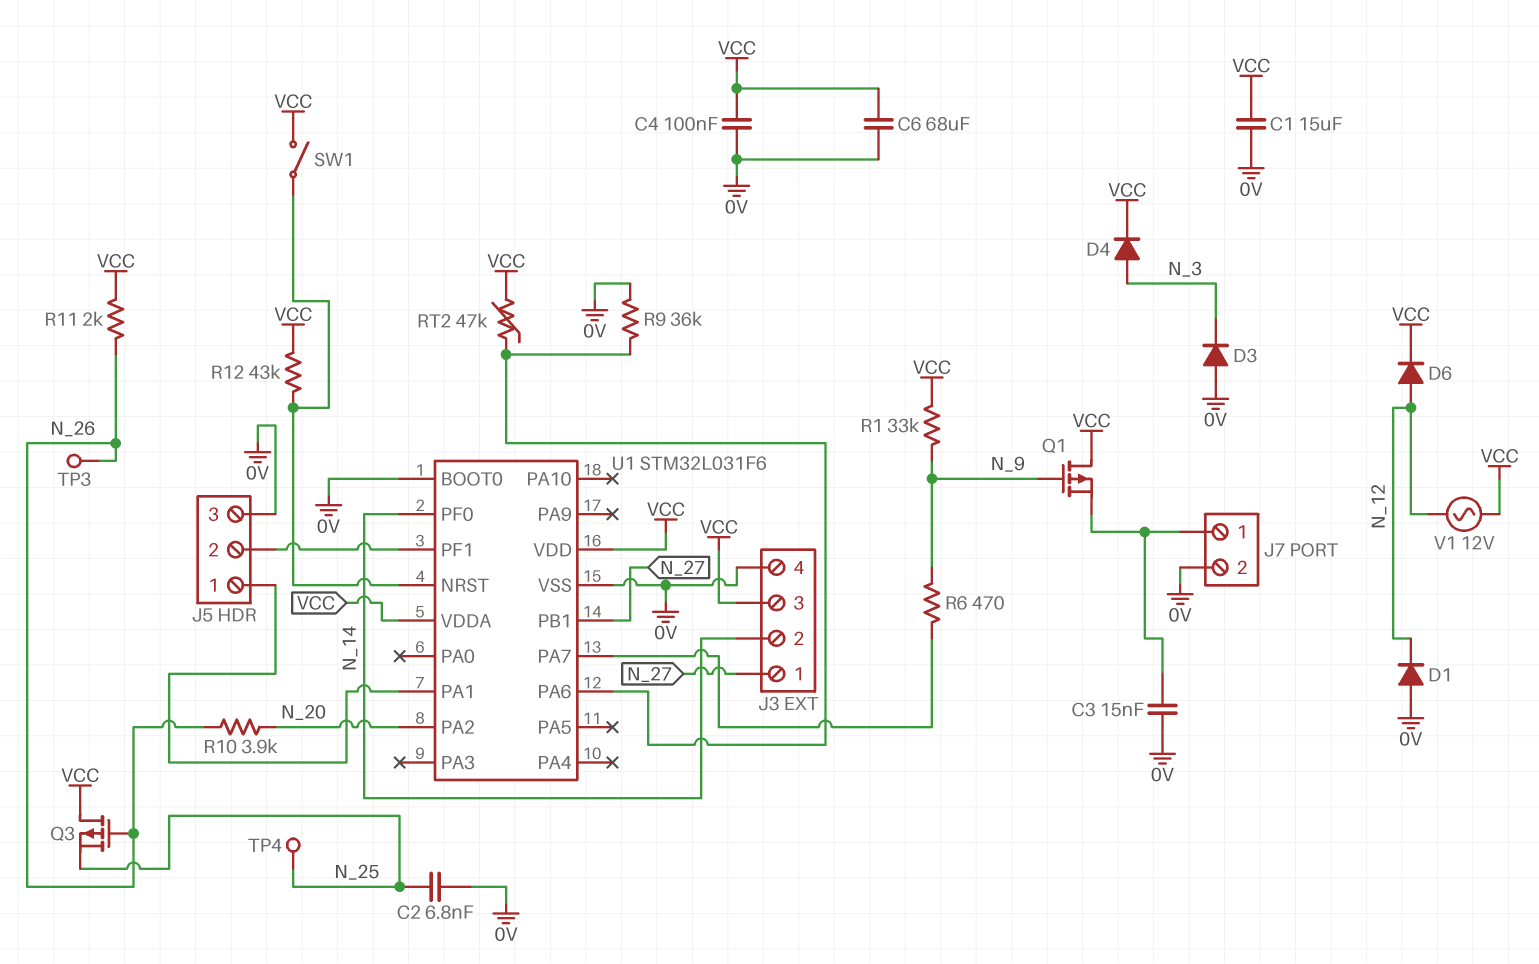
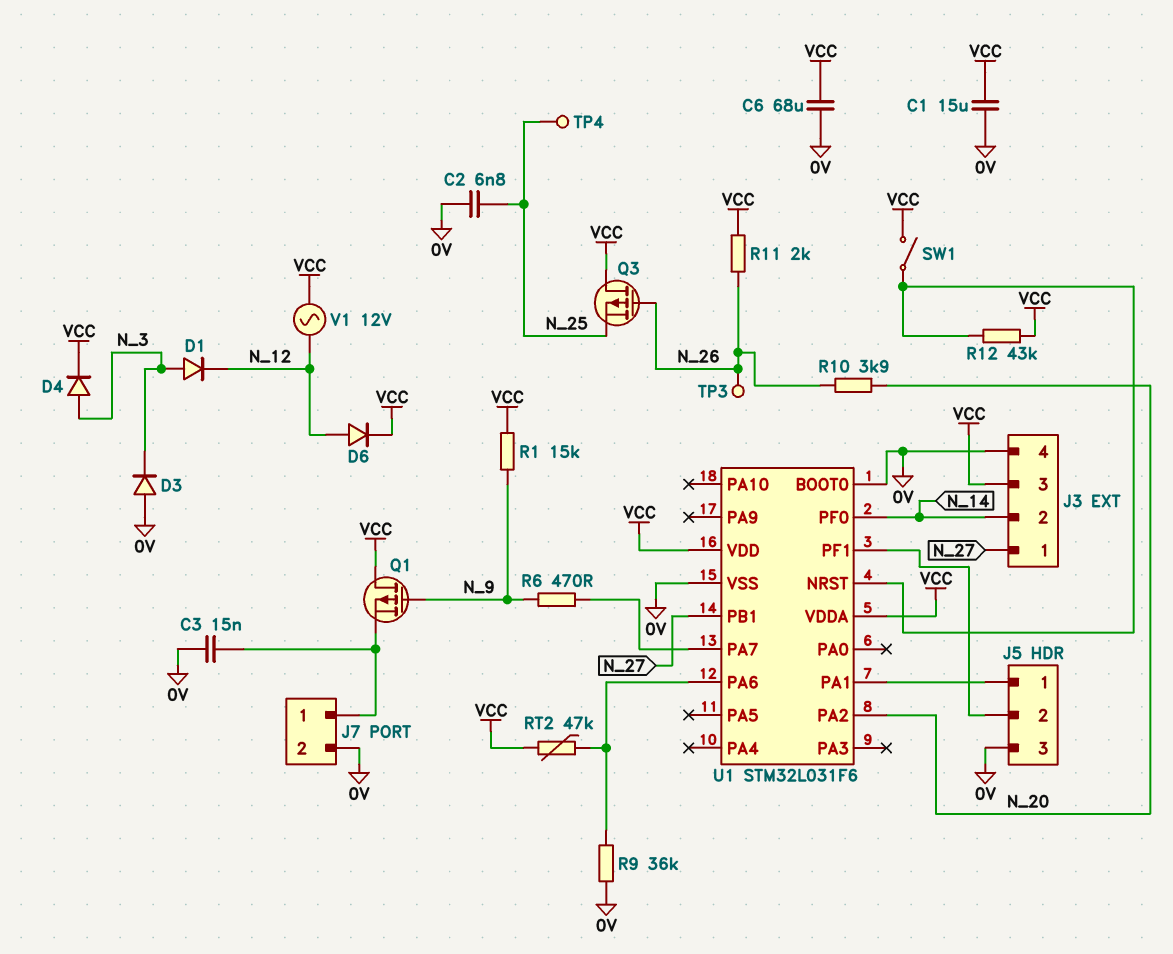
C4: 100nF (0V, VCC) -> none
D1: diode (A 0V, K N_12) -> diode (A N_3, K N_12)
R1: 33k (N_9, VCC) -> 15k (N_9, VCC)

